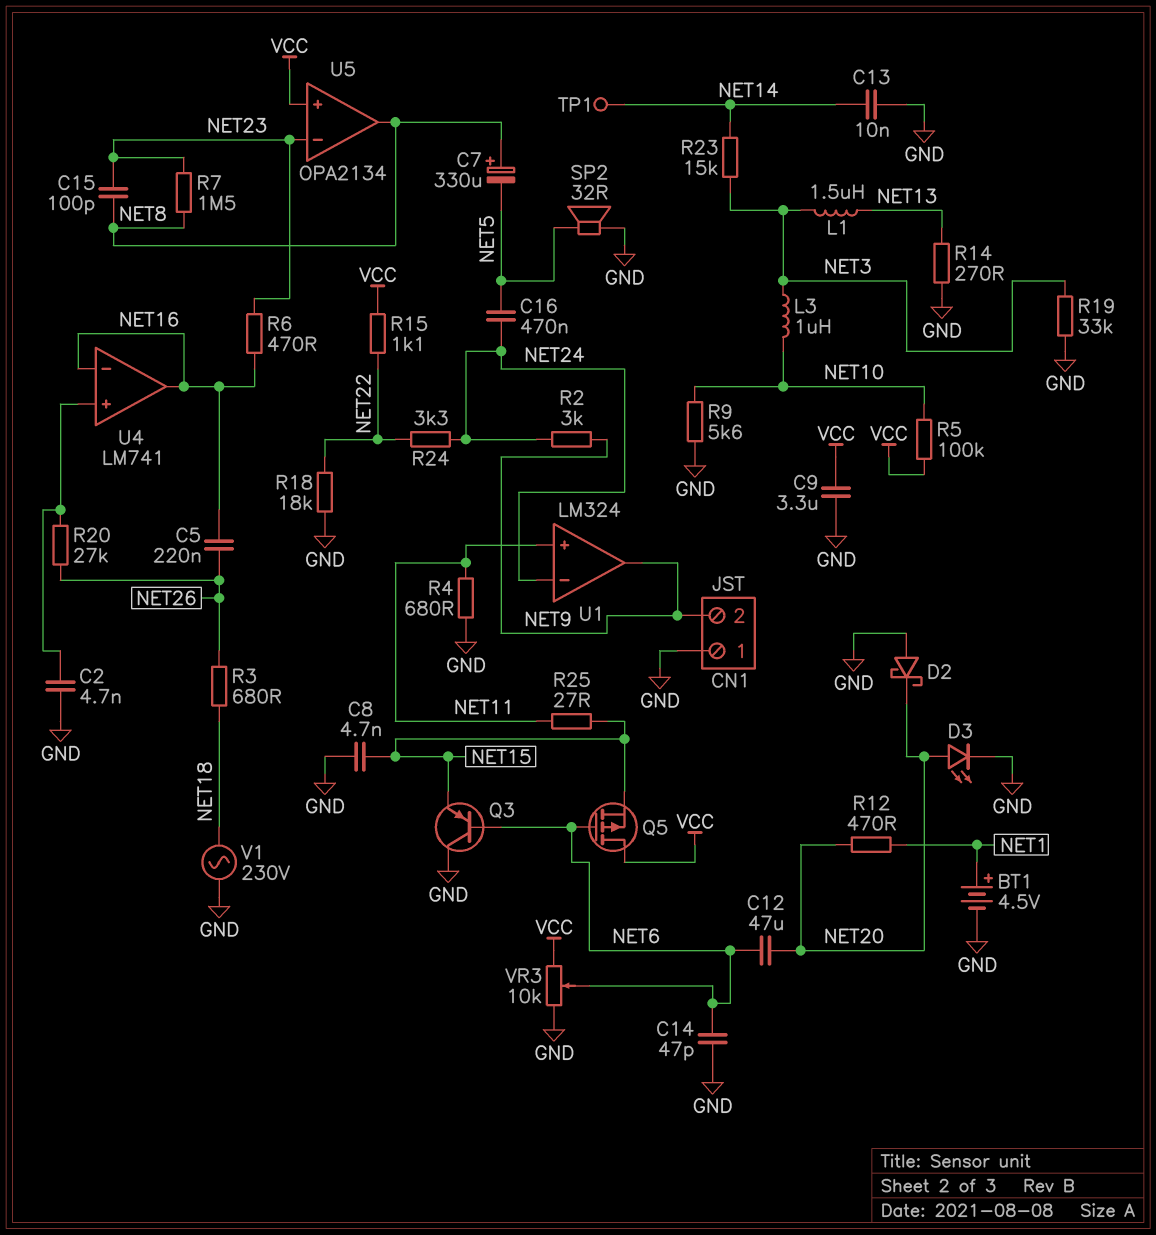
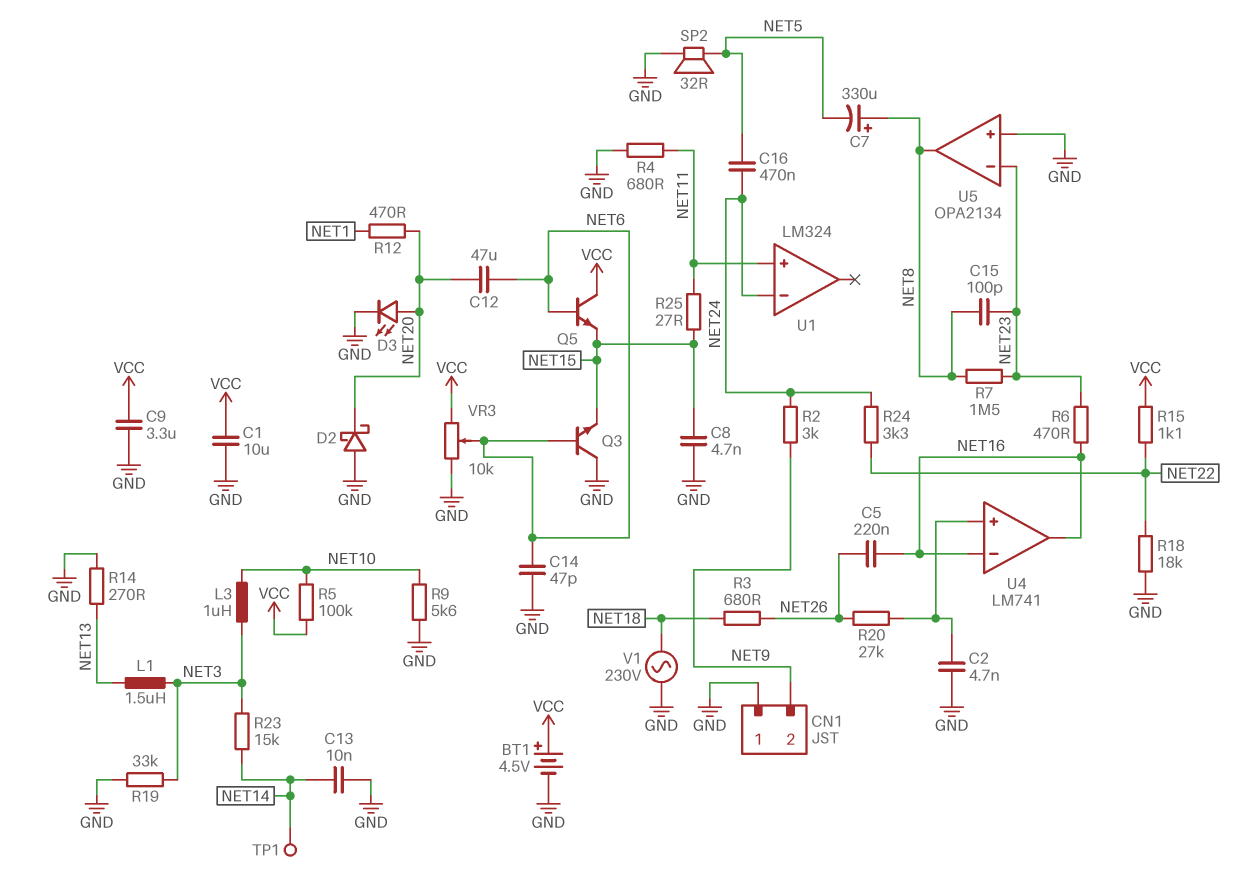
BT1: 4.5V (plus NET1, minus GND) -> 4.5V (plus VCC, minus GND)
C1: none -> 10uF (GND, VCC)
Q3: PNP (B NET6, C GND, E NET15) -> NPN (B NET6, C GND, E NET15)
Q5: PMOS (G NET6, D VCC, S NET15) -> NPN (B NET6, C VCC, E NET15)
U1 pin out: NET9 -> none
U5 pin in+: VCC -> GND

